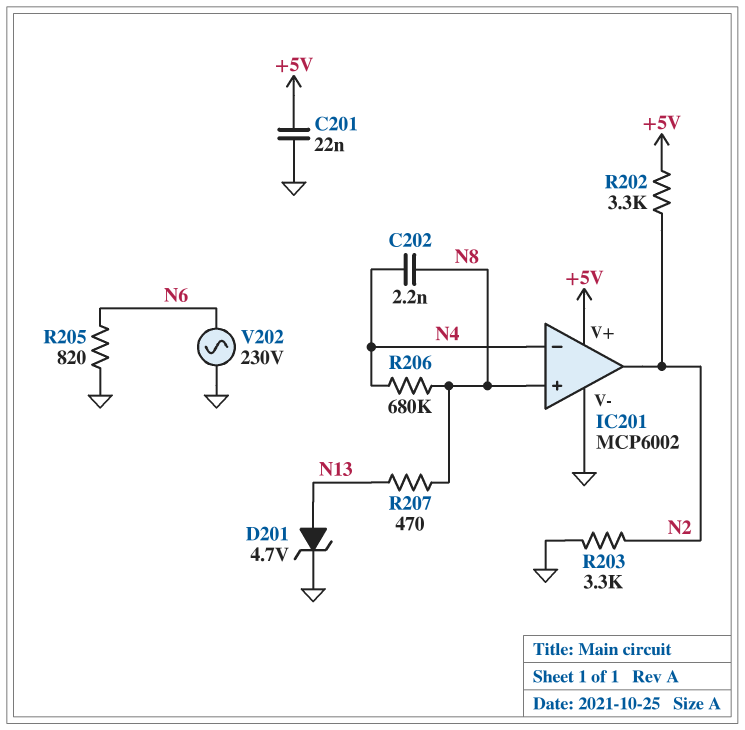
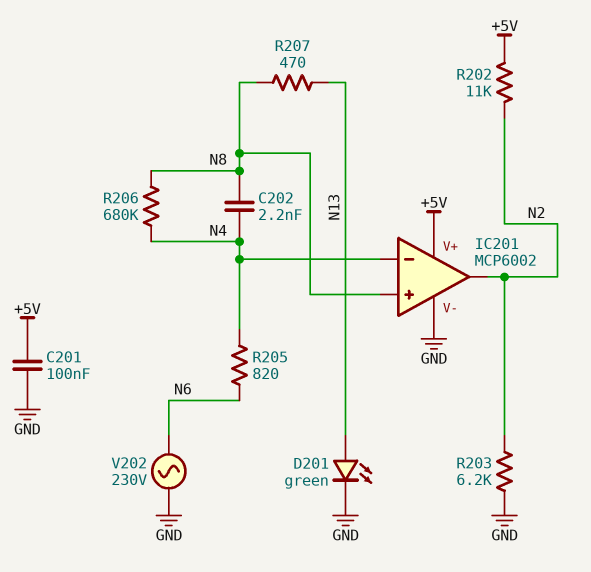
C201: 22nF (+5V, GND) -> 100nF (+5V, GND)
D201: zener 4.7V (A N13, K GND) -> LED green (A N13, K GND)
R202: 3.3k (+5V, N2) -> 11k (+5V, N2)
R203: 3.3k (GND, N2) -> 6.2k (GND, N2)
R205: 820 (GND, N6) -> 820 (N4, N6)

